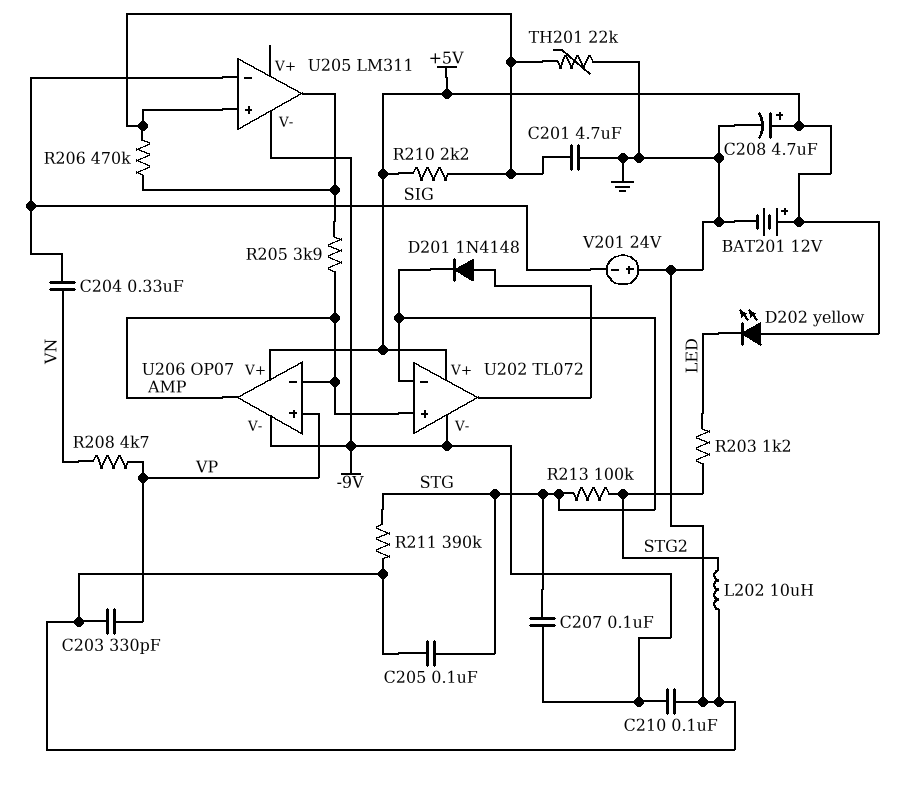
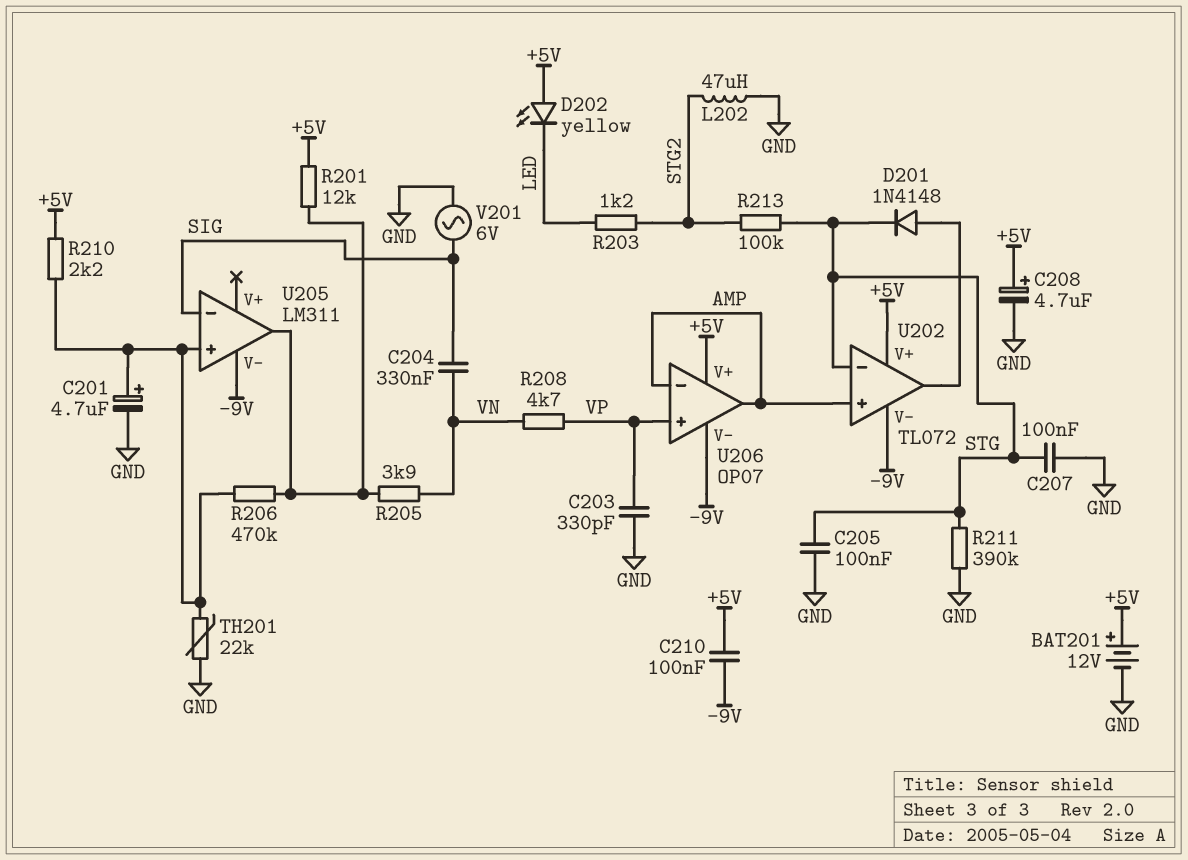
C201: 4.7uF (GND, U205/in+) -> 4.7uF (plus U205/in+, minus GND)
C207: 100nF (-9V, STG) -> 100nF (GND, STG)
C210: 100nF (-9V, GND) -> 100nF (+5V, -9V)
L202: 10uH (GND, STG2) -> 47uH (GND, STG2)
R201: none -> 12k (+5V, U205/out)
R205: 3.9k (AMP, U205/out) -> 3.9k (U205/out, VN)
V201: 24V (plus GND, minus SIG) -> AC 6V (GND, SIG)

